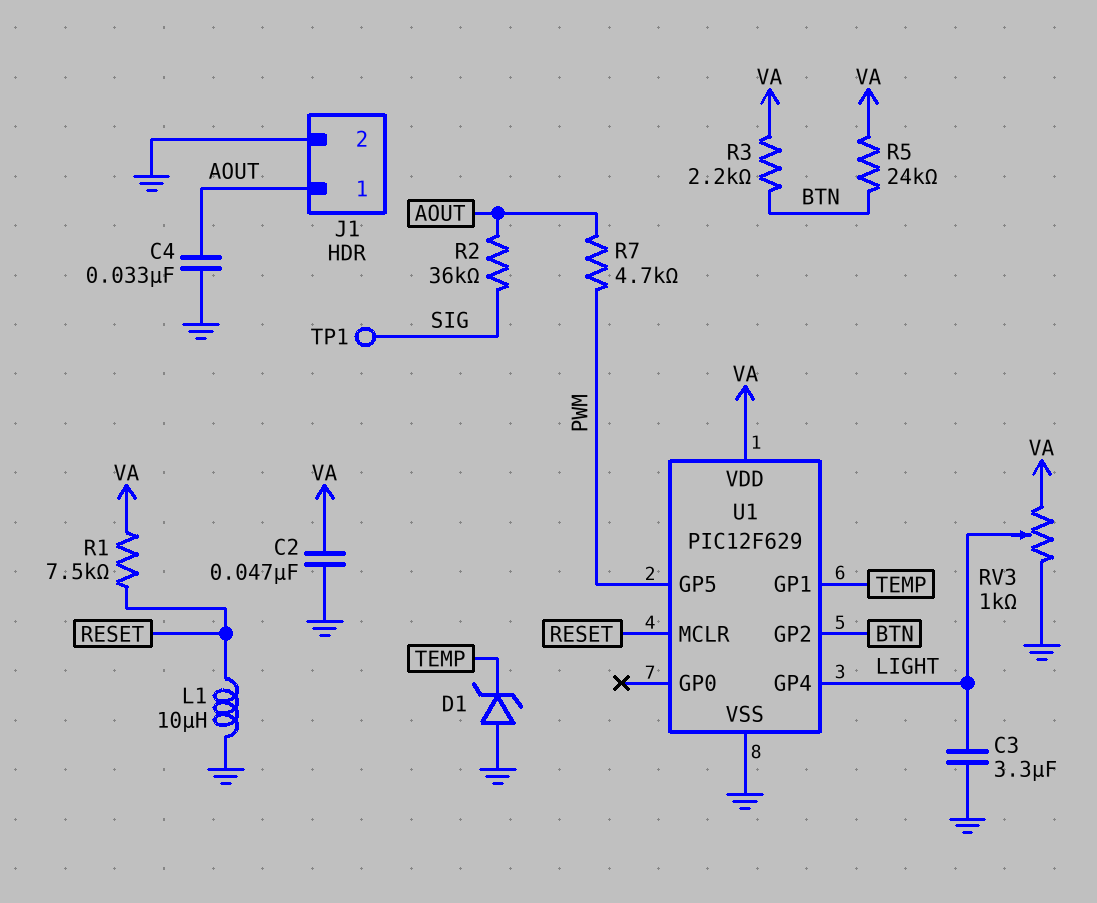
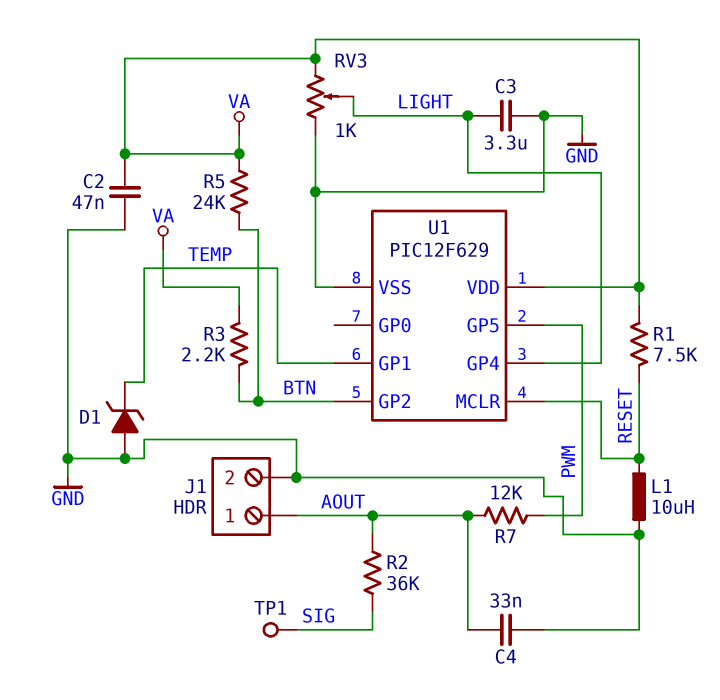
R7: 4.7k (AOUT, PWM) -> 12k (AOUT, PWM)

